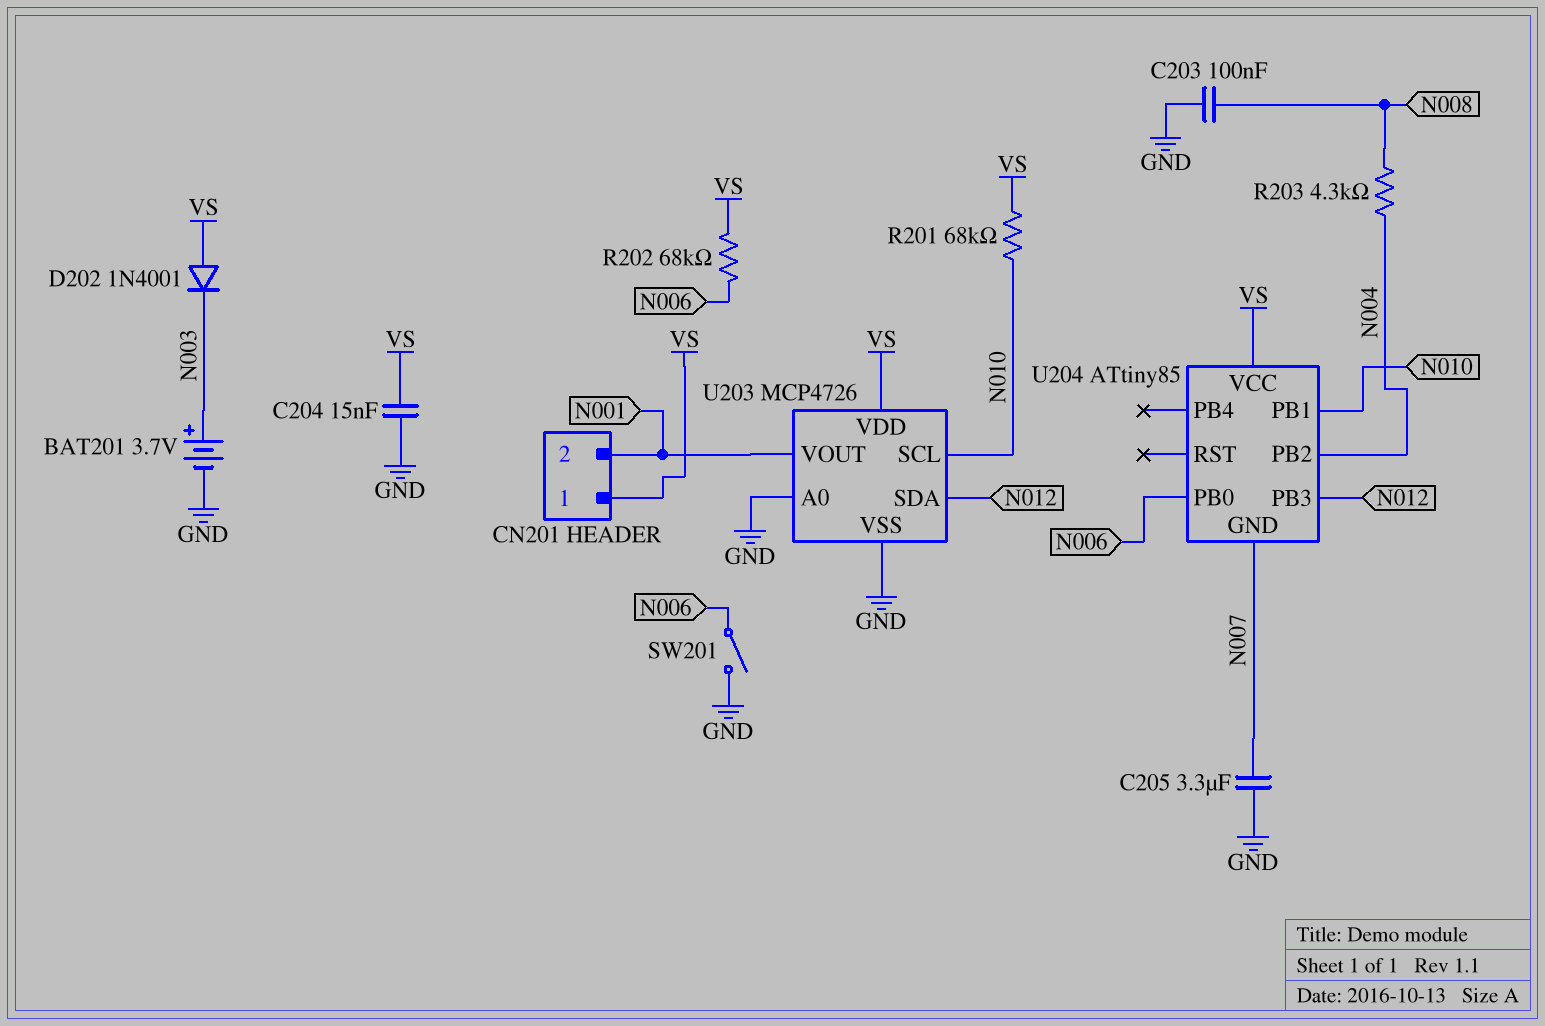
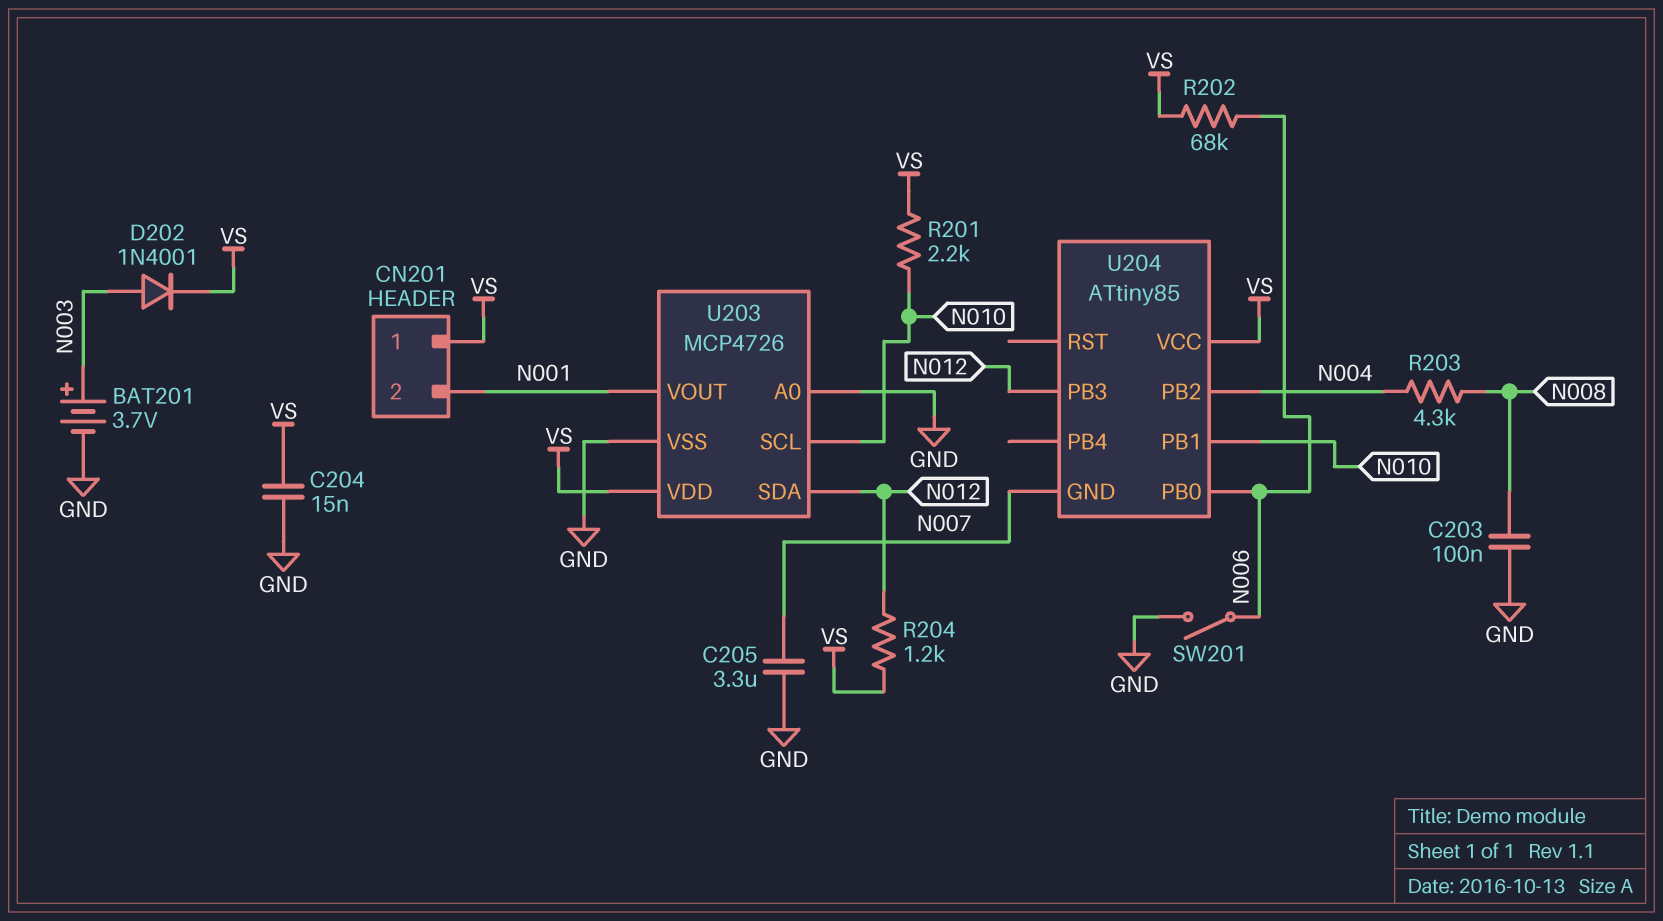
D202: diode 1N4001 (A VS, K N003) -> diode 1N4001 (A N003, K VS)
R201: 68k (N010, VS) -> 2.2k (N010, VS)
R204: none -> 1.2k (N012, VS)

